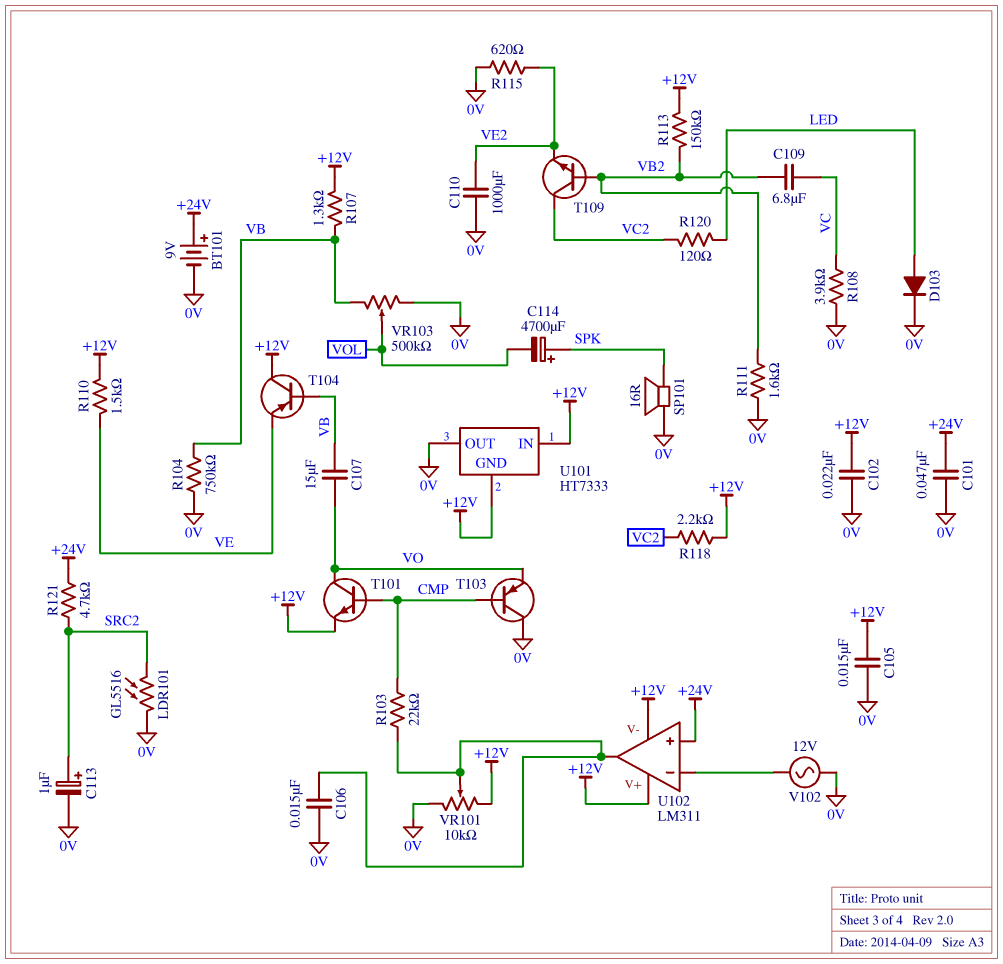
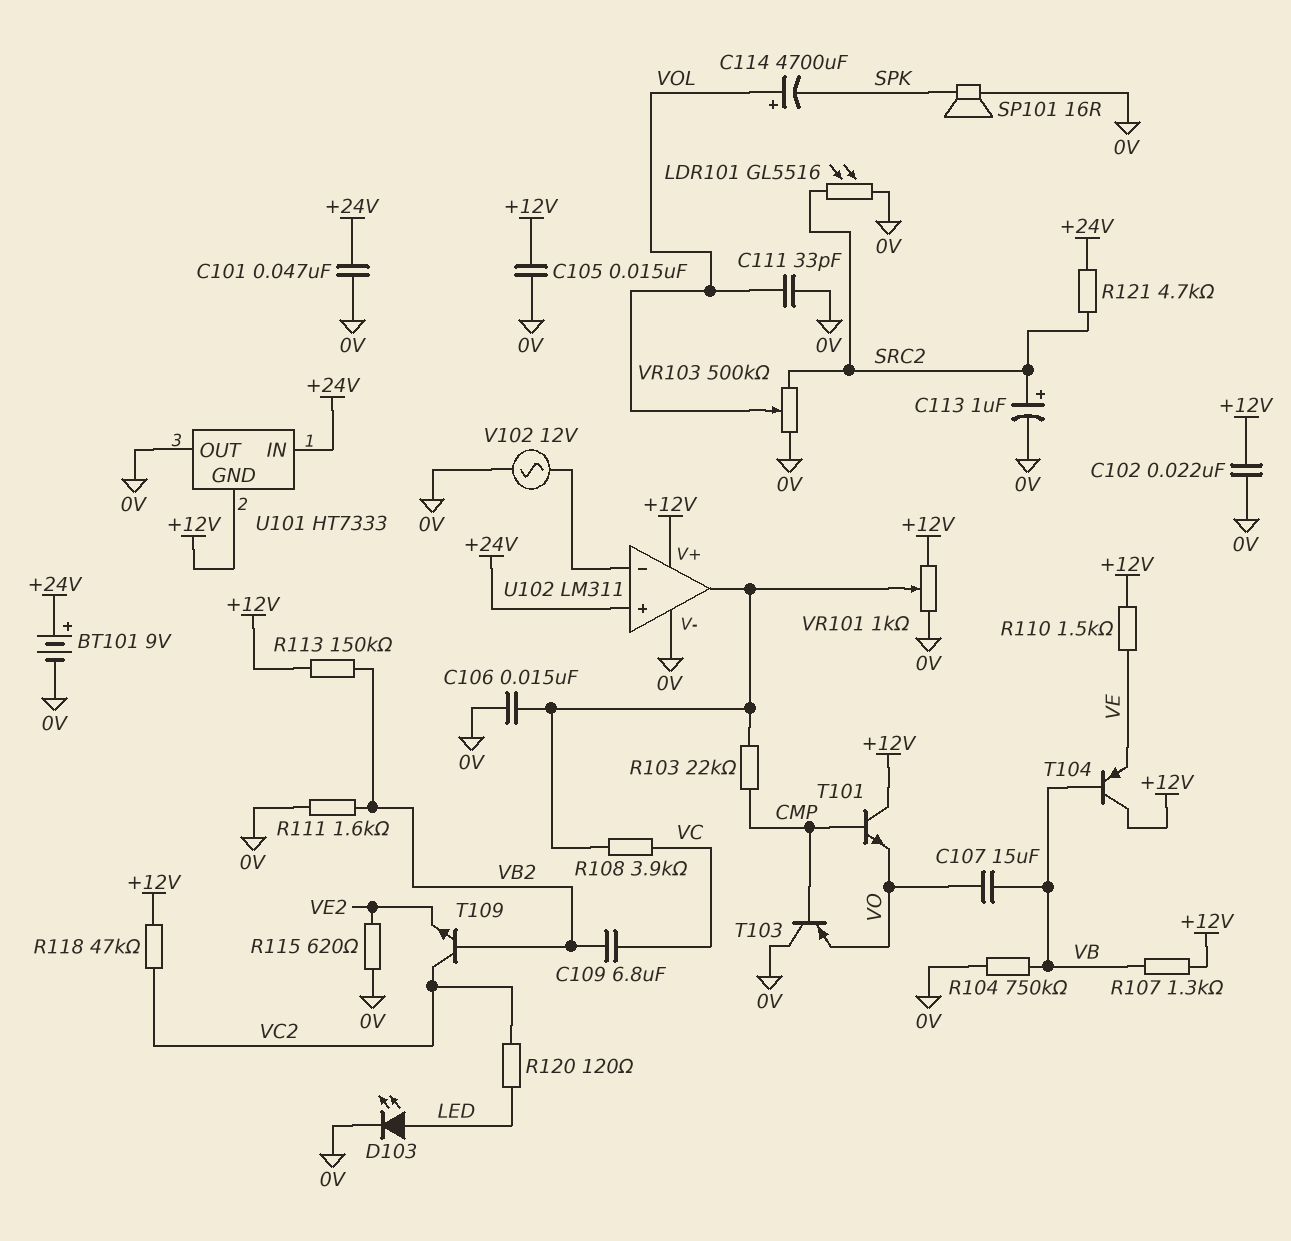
C110: 1000uF (0V, VE2) -> none
C111: none -> 33pF (0V, VOL)
C114: 4700uF (plus SPK, minus VOL) -> 4700uF (plus VOL, minus SPK)
D103: diode (A LED, K 0V) -> LED (A LED, K 0V)
R108: 3.9k (0V, VC) -> 3.9k (U102/out, VC)
R118: 2.2k (+12V, VC2) -> 47k (+12V, VC2)
T101: NPN (B CMP, C VO, E +12V) -> NPN (B CMP, C +12V, E VO)
U101 pin IN: +12V -> +24V
U102 pin V-: +12V -> 0V
VR101: 10k (+12V, 0V, wiper U102/out) -> 1k (+12V, 0V, wiper U102/out)
VR103: 500k (0V, VB, wiper VOL) -> 500k (0V, SRC2, wiper VOL)

